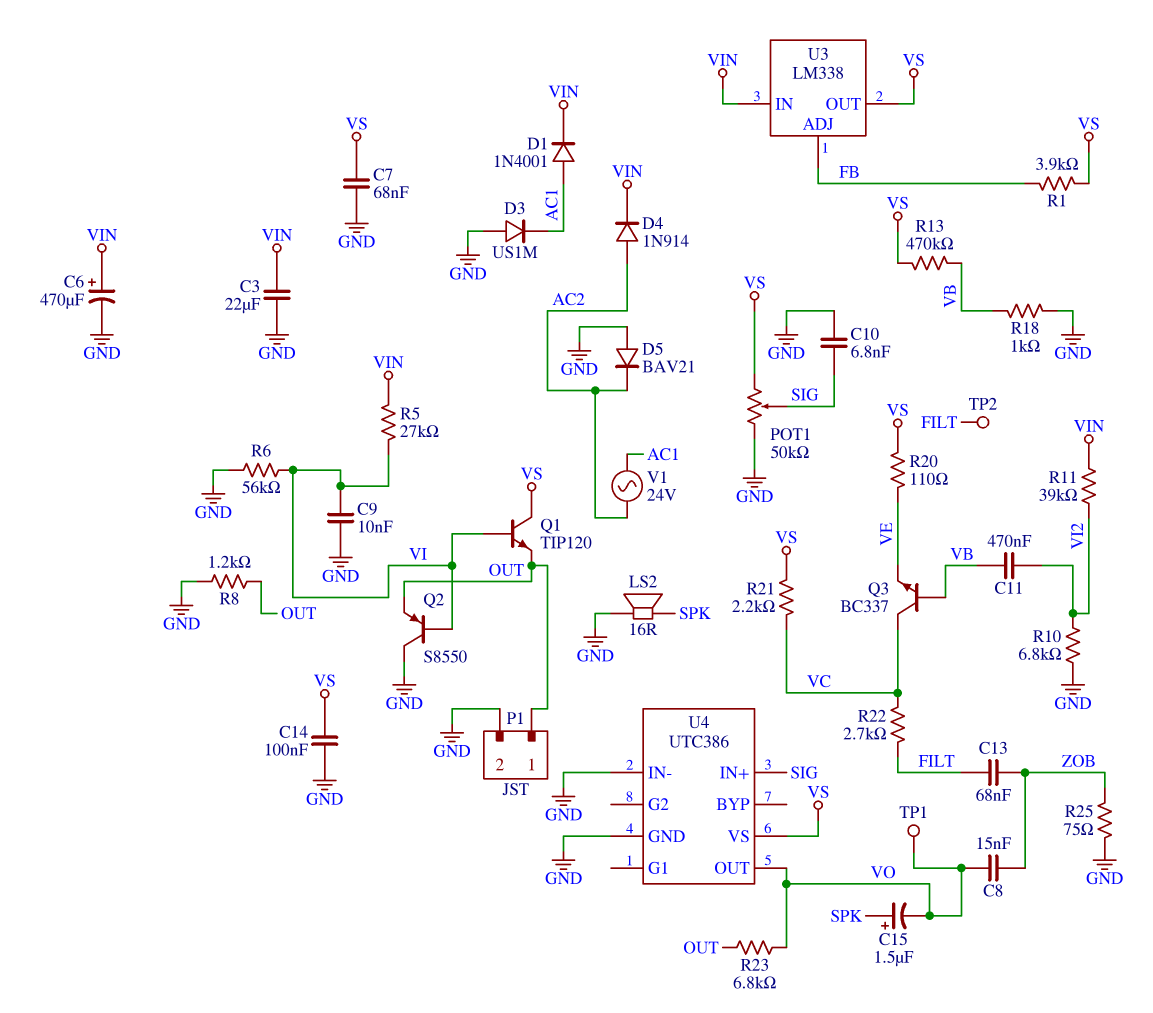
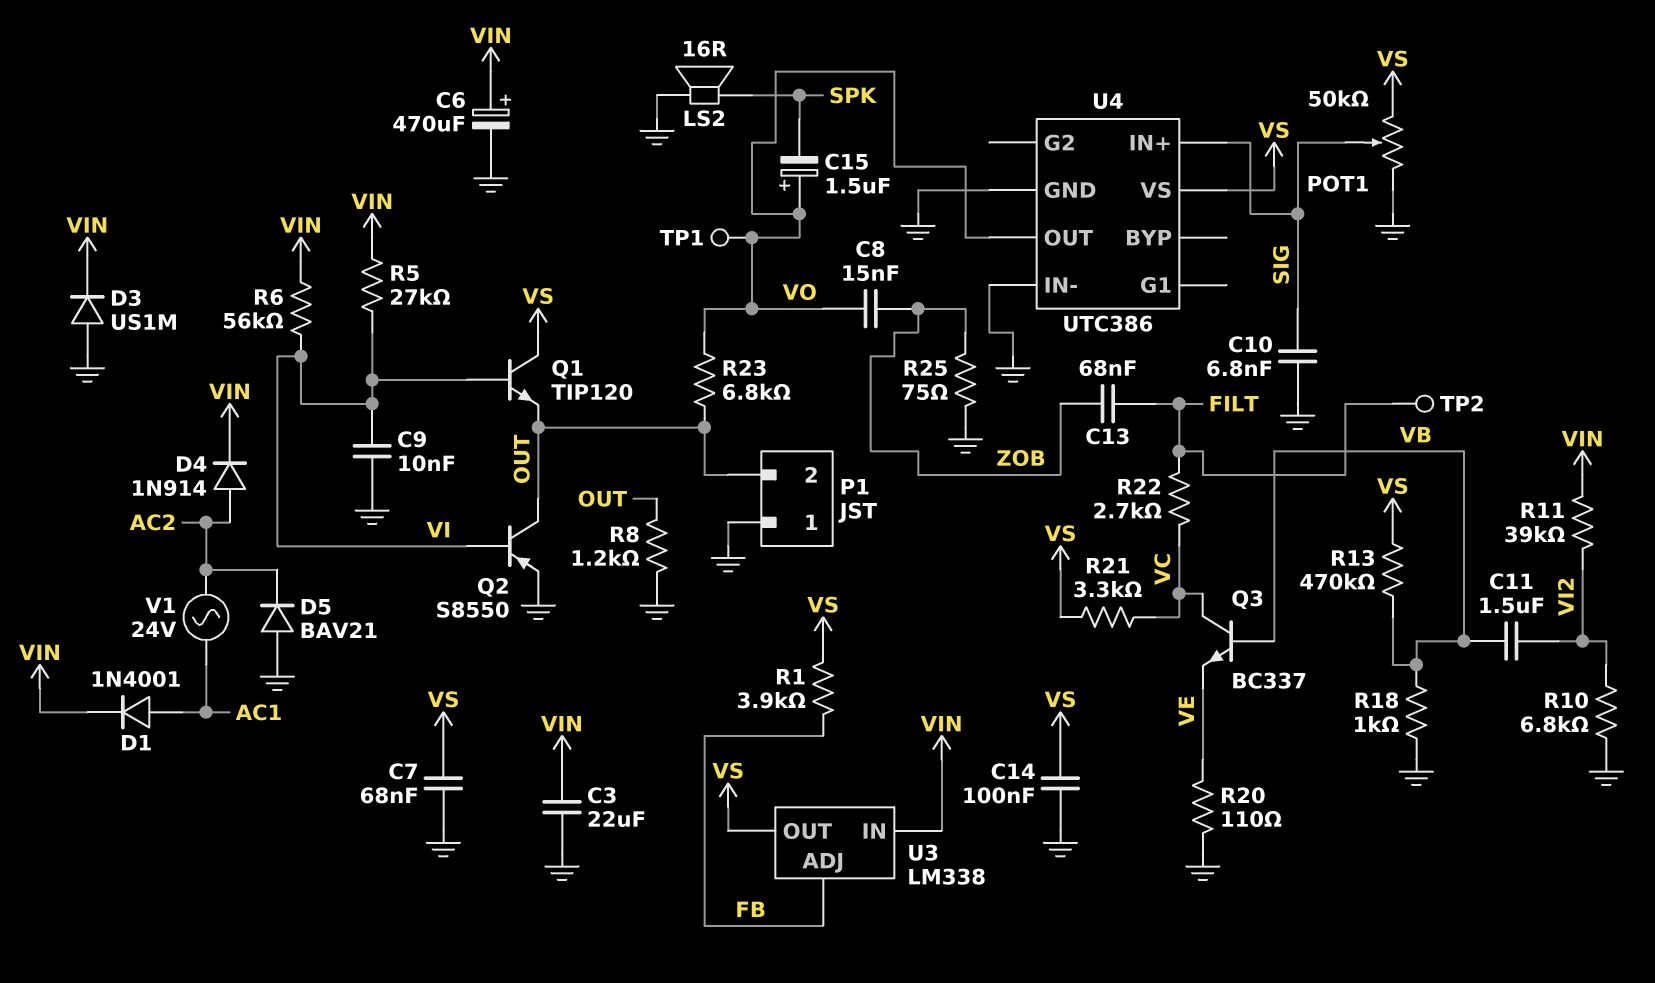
C11: 470nF (VB, VI2) -> 1.5uF (VB, VI2)
C15: 1.5uF (plus SPK, minus VO) -> 1.5uF (plus VO, minus SPK)
D3: diode US1M (A GND, K AC1) -> diode US1M (A GND, K VIN)
P1 pin 1: OUT -> GND
P1 pin 2: GND -> OUT
Q2: PNP S8550 (B VI, C GND, E OUT) -> PNP S8550 (B VI, C OUT, E GND)
R6: 56k (GND, VI) -> 56k (VI, VIN)
R20: 110 (VE, VS) -> 110 (GND, VE)
R21: 2.2k (VC, VS) -> 3.3k (VC, VS)

